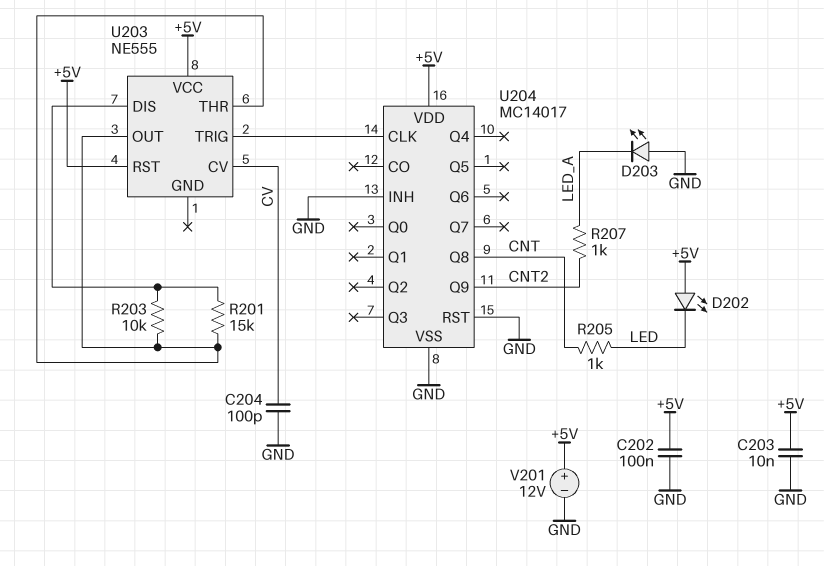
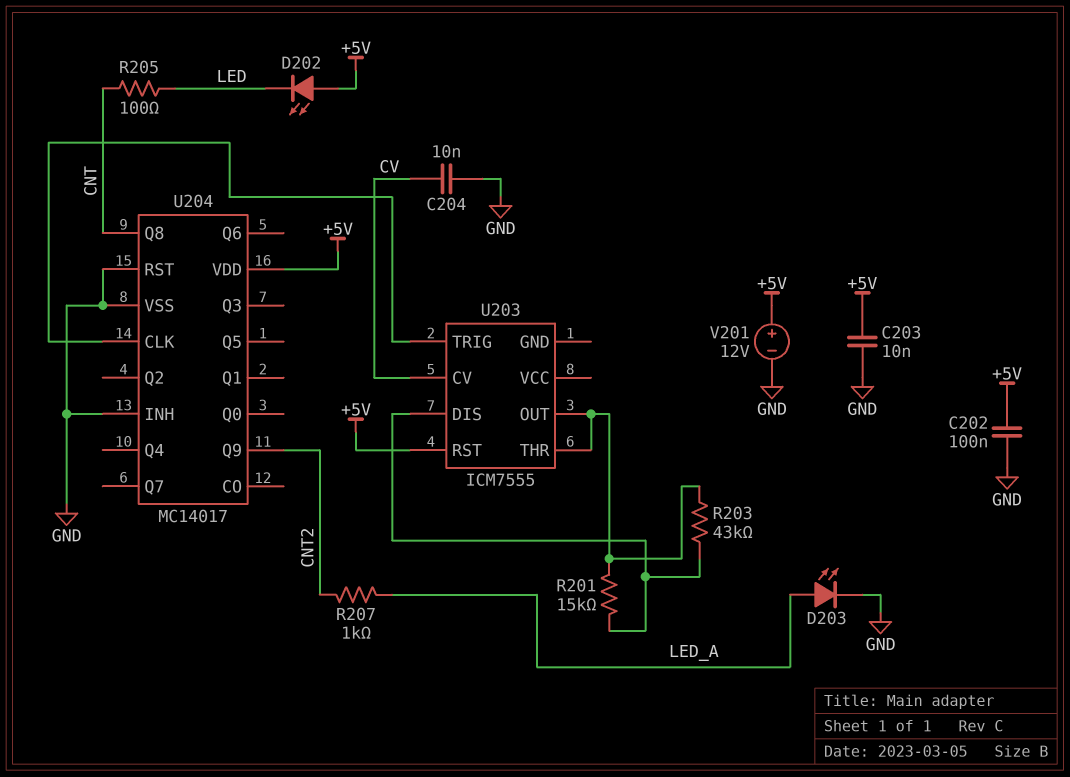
C204: 100pF (CV, GND) -> 10nF (CV, GND)
D203: LED (A GND, K LED_A) -> LED (A LED_A, K GND)
R203: 10k (U203/DIS, U203/OUT) -> 43k (U203/DIS, U203/OUT)
R205: 1k (CNT, LED) -> 100 (CNT, LED)
U203: NE555 -> ICM7555
U203 pin VCC: +5V -> none

